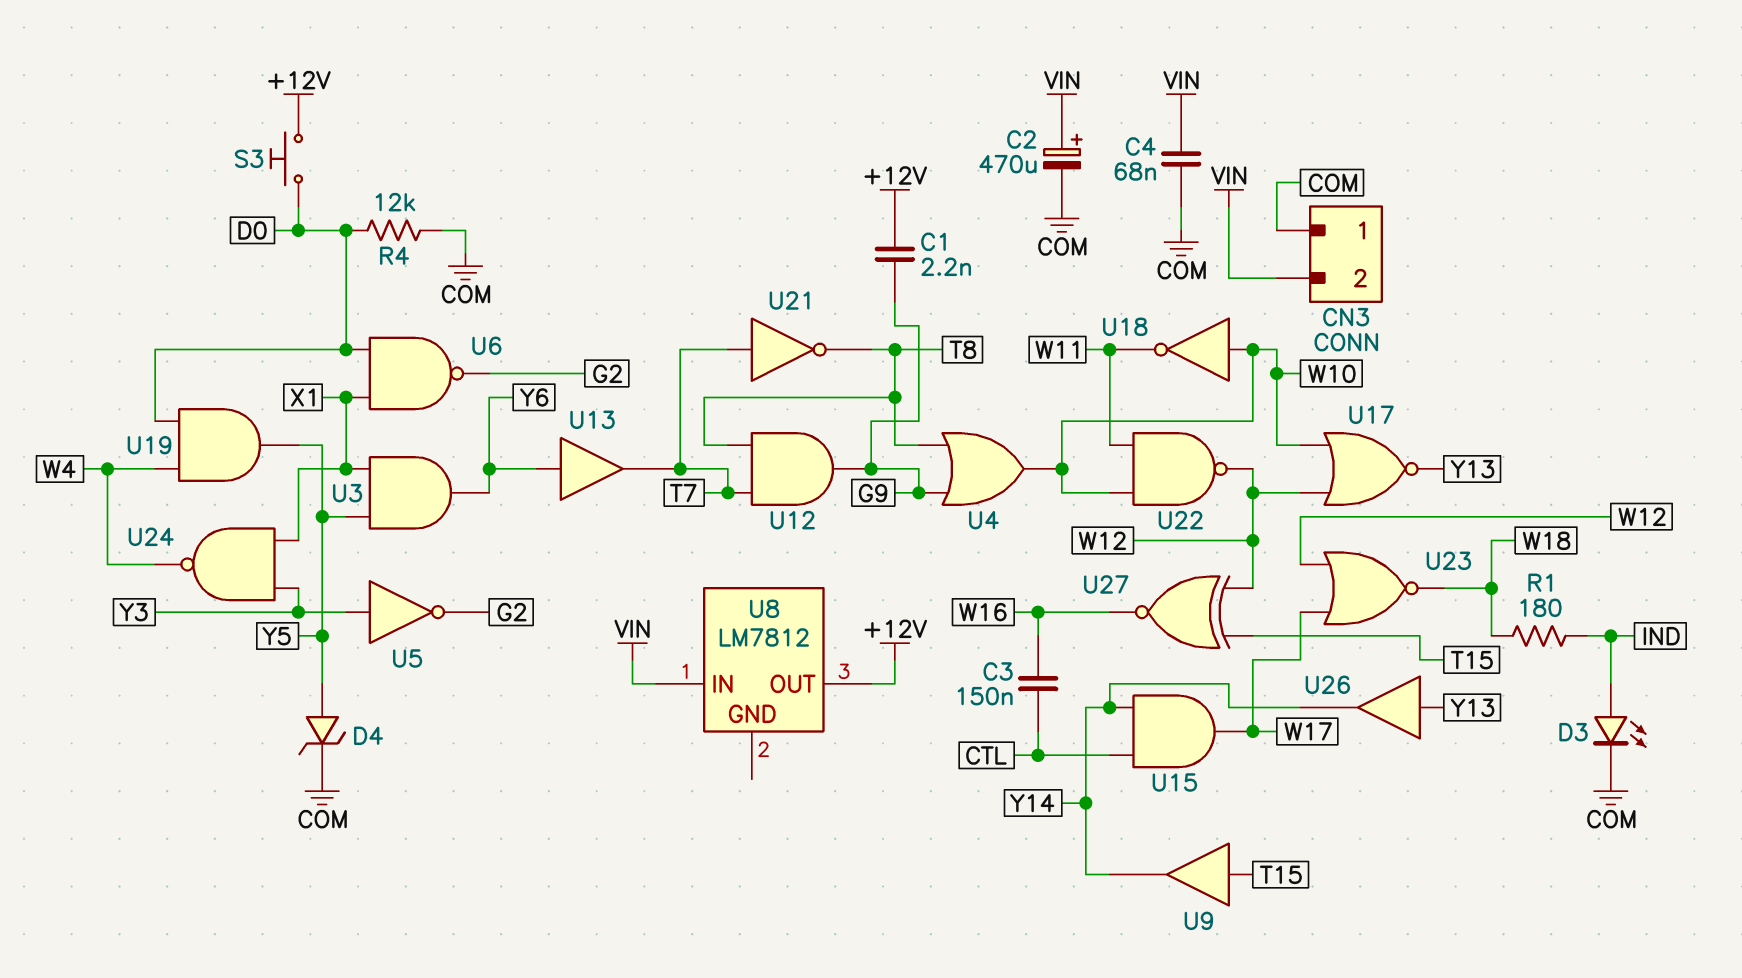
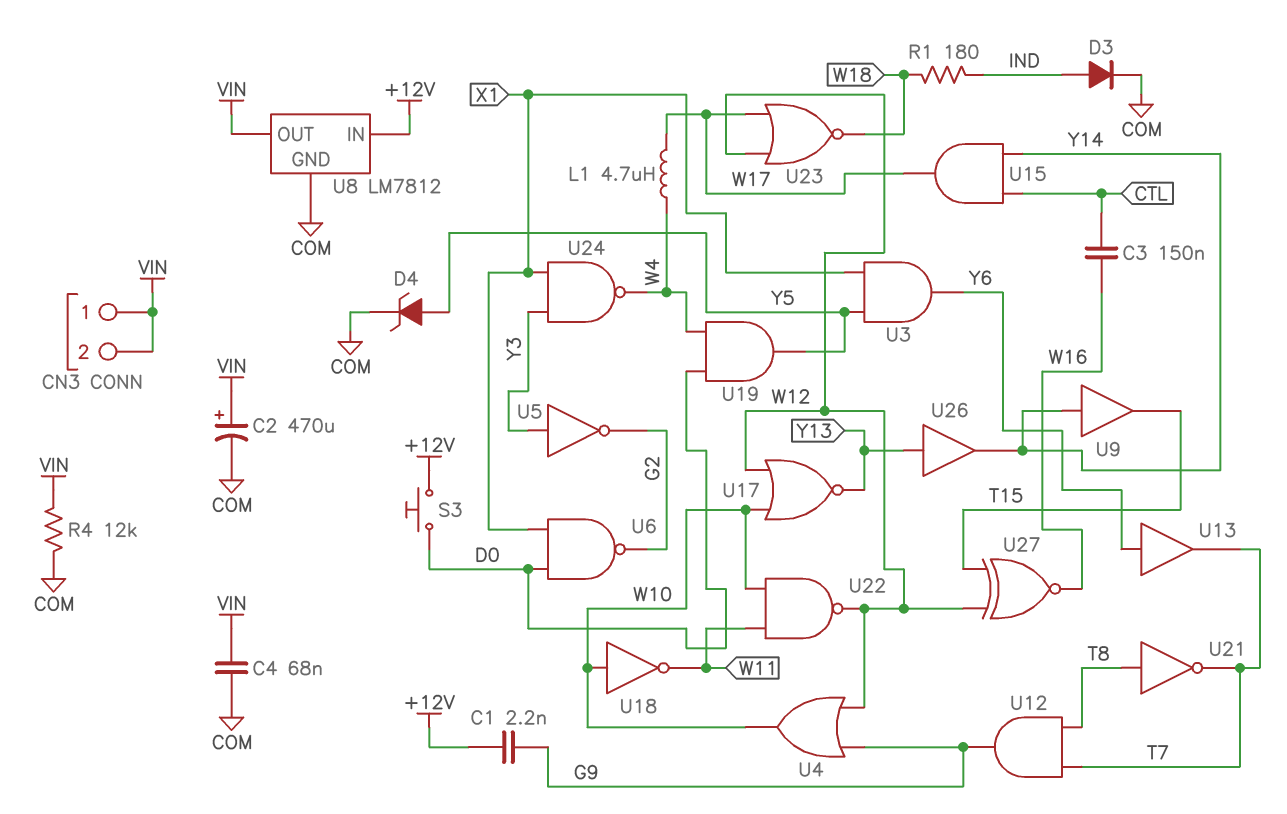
CN3 pin 1: COM -> VIN
D3: LED (A IND, K COM) -> diode (A IND, K COM)
L1: none -> 4.7uH (W4, W17)
R4: 12k (COM, D0) -> 12k (COM, VIN)
U4: OR (in G9, in T8, out W10) -> OR (in G9, in W12, out W10)
U8 pin GND: none -> COM
U8 pin IN: VIN -> +12V
U8 pin OUT: +12V -> VIN
U9: buffer (in T15, out Y14) -> buffer (in Y14, out T15)
U21: NOT (in T7, out T8) -> NOT (in T8, out T7)

